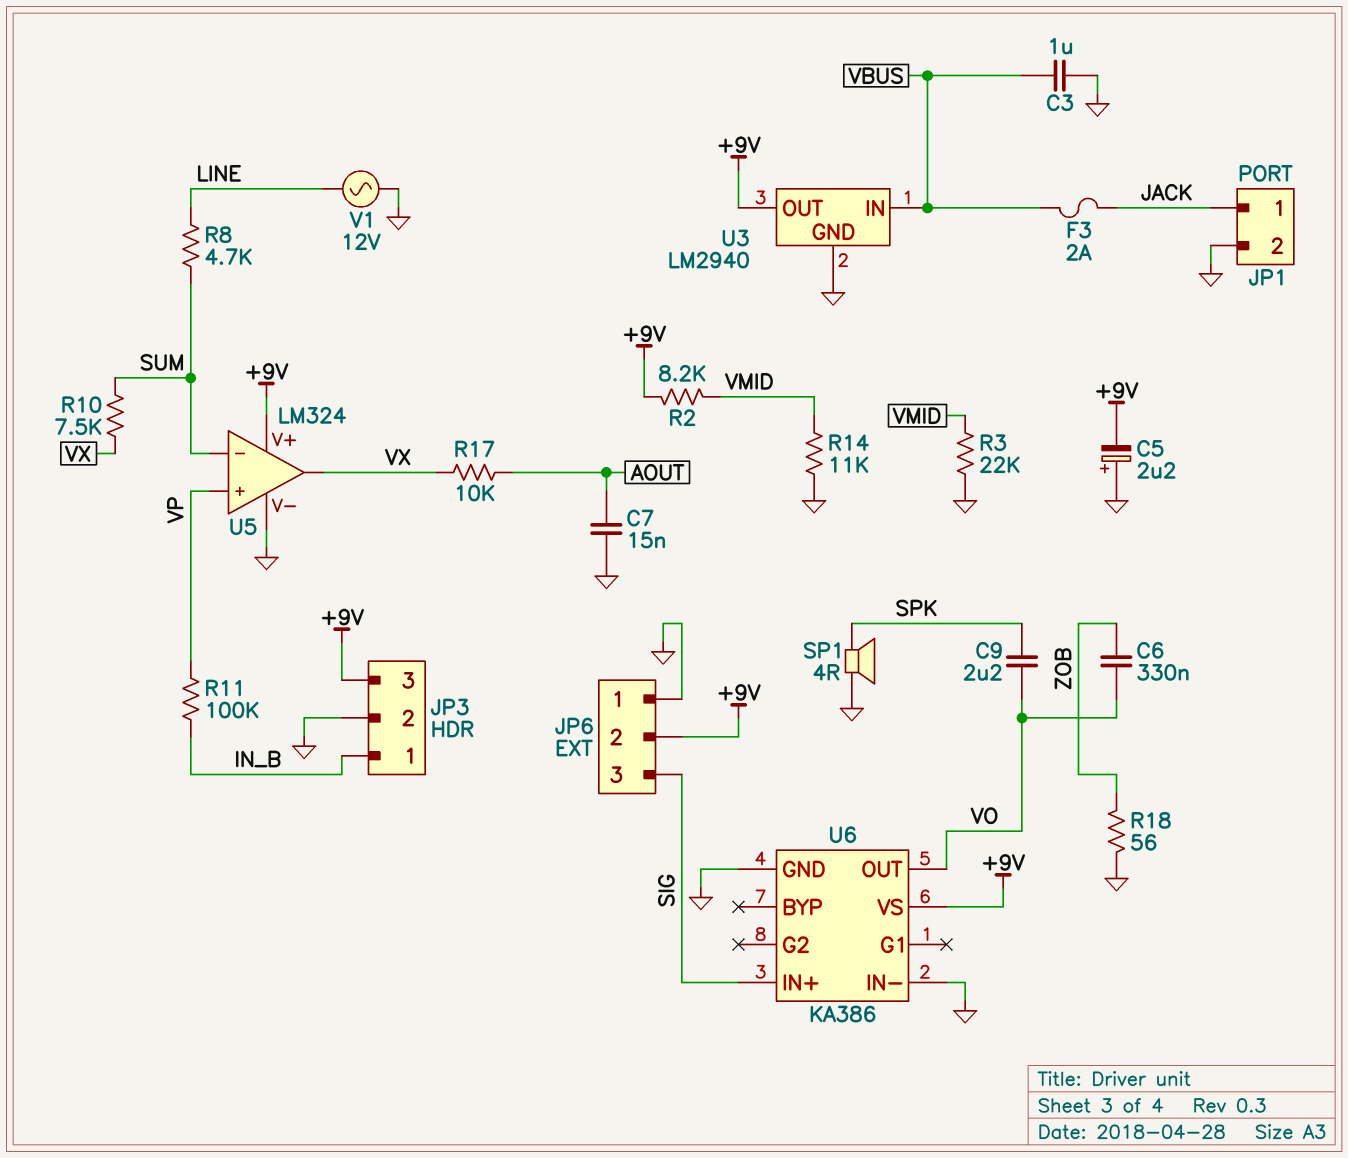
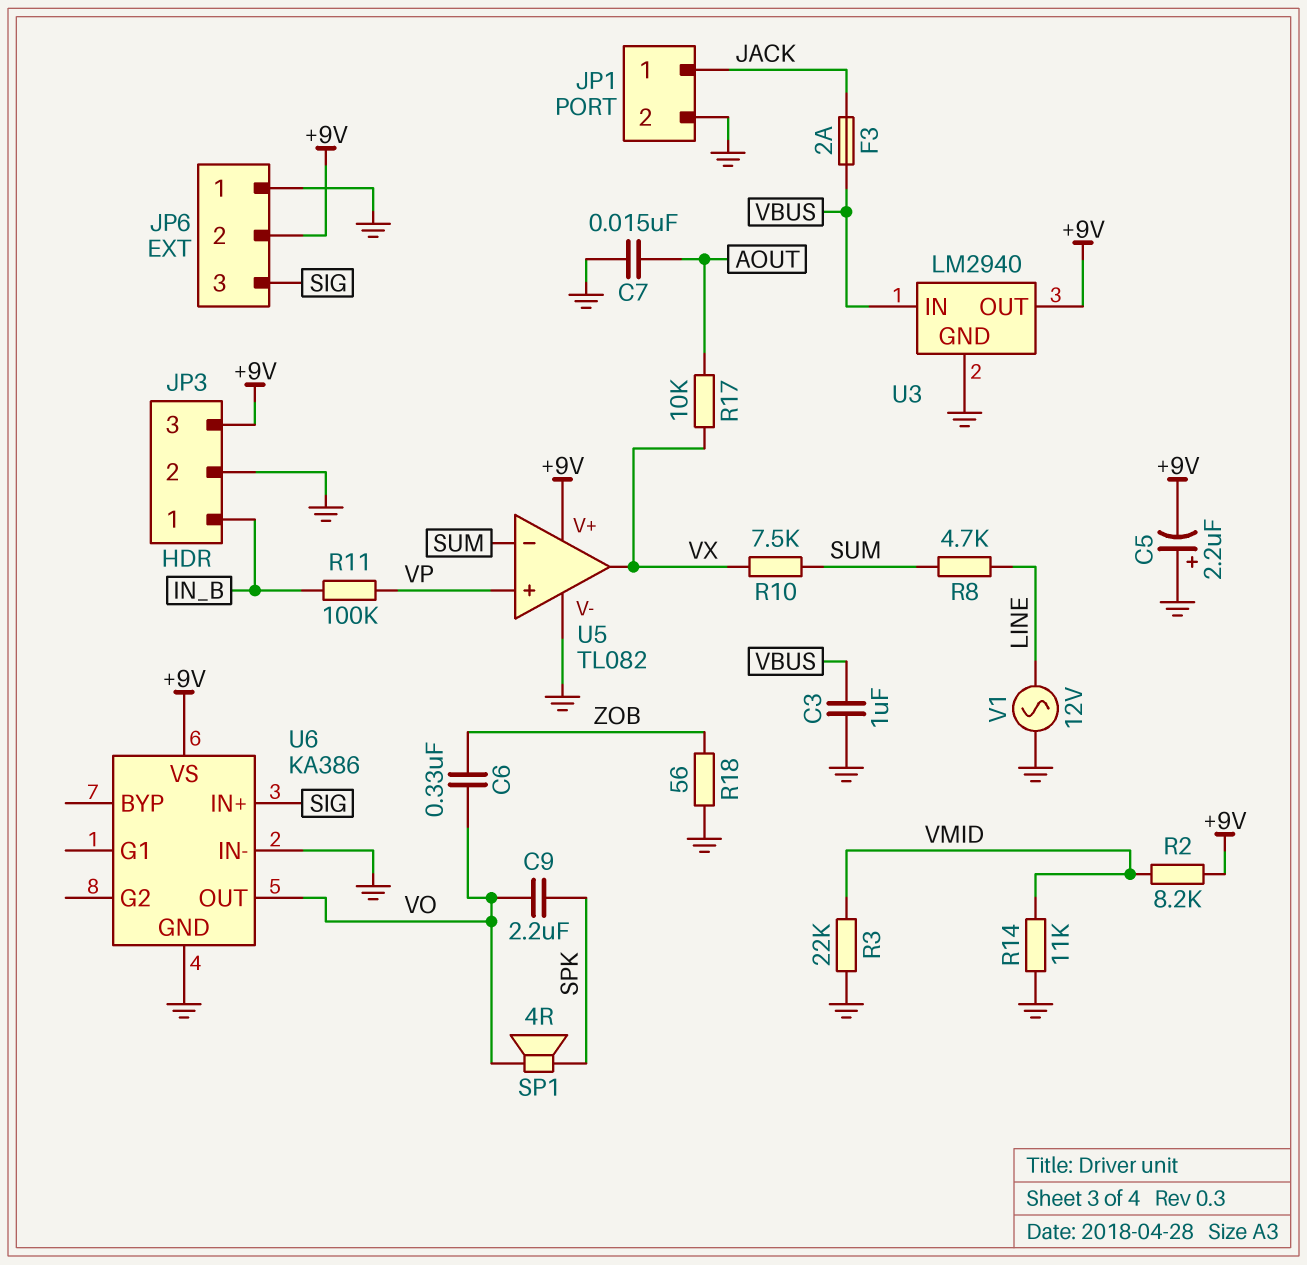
SP1: speaker 4R (GND, SPK) -> speaker 4R (SPK, VO)
U5: LM324 -> TL082

